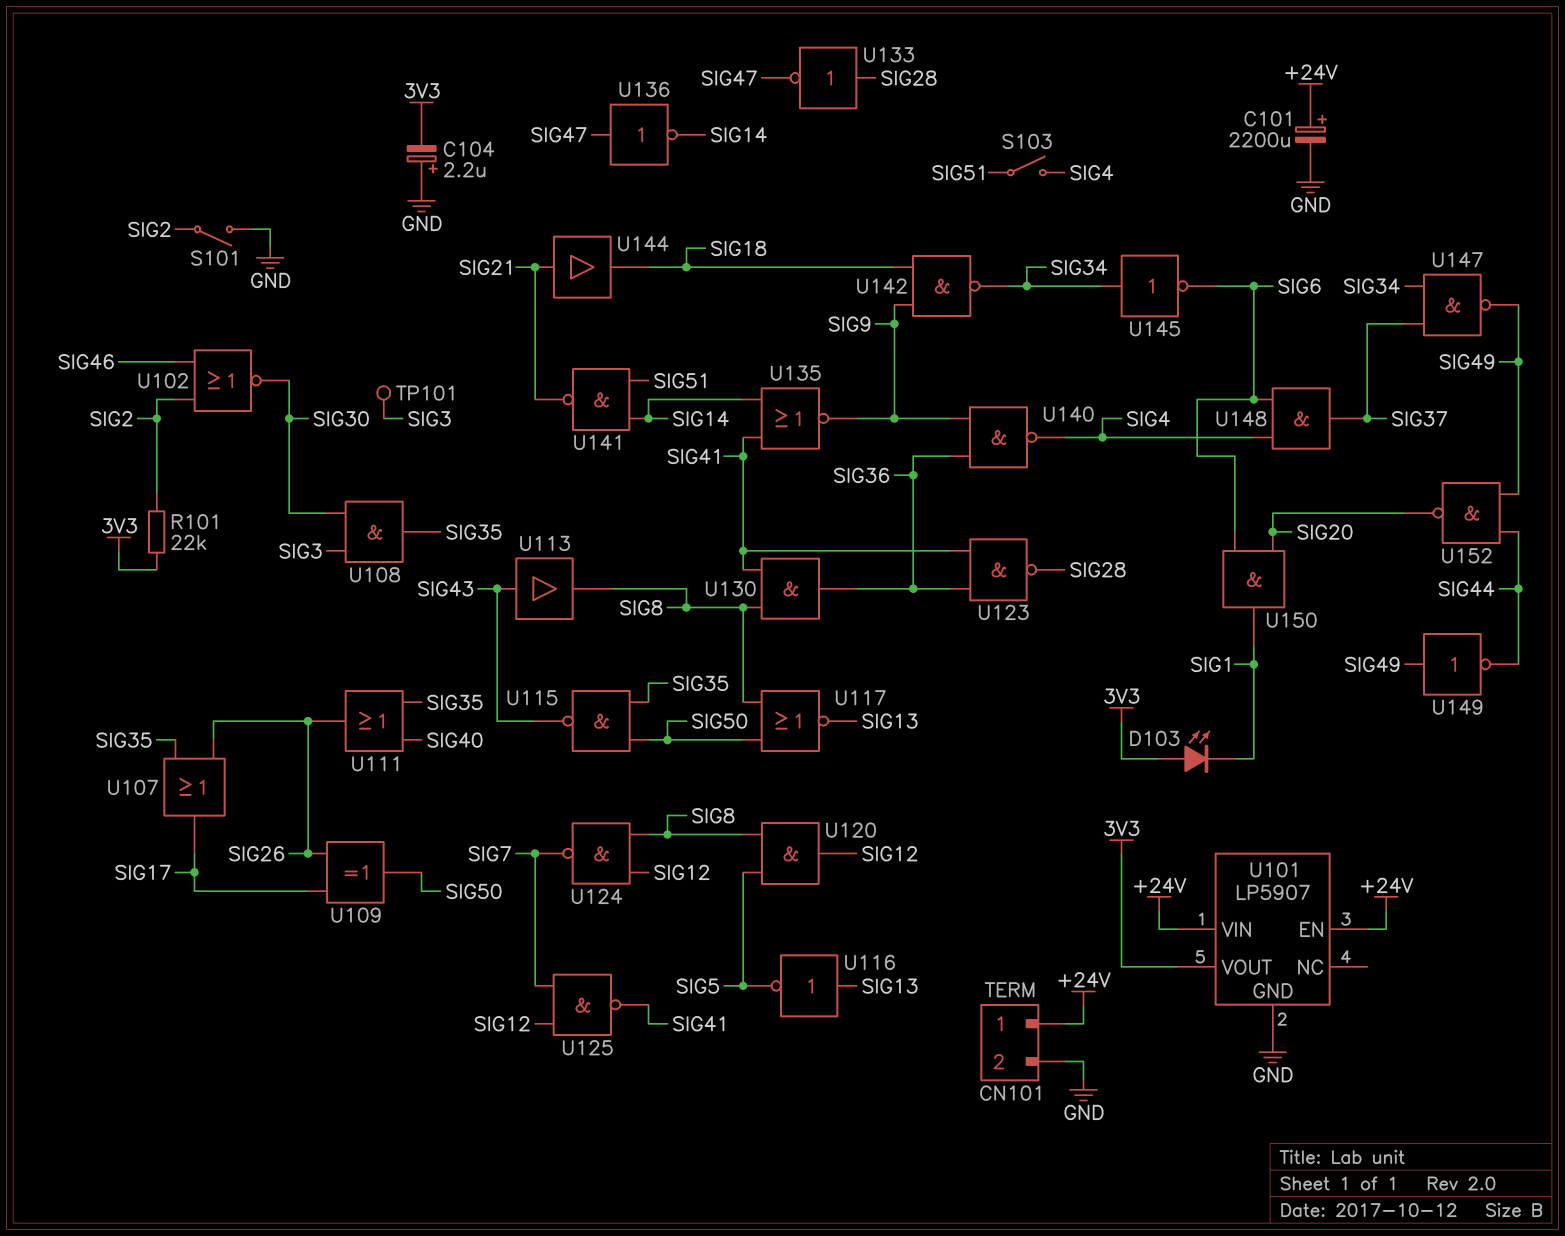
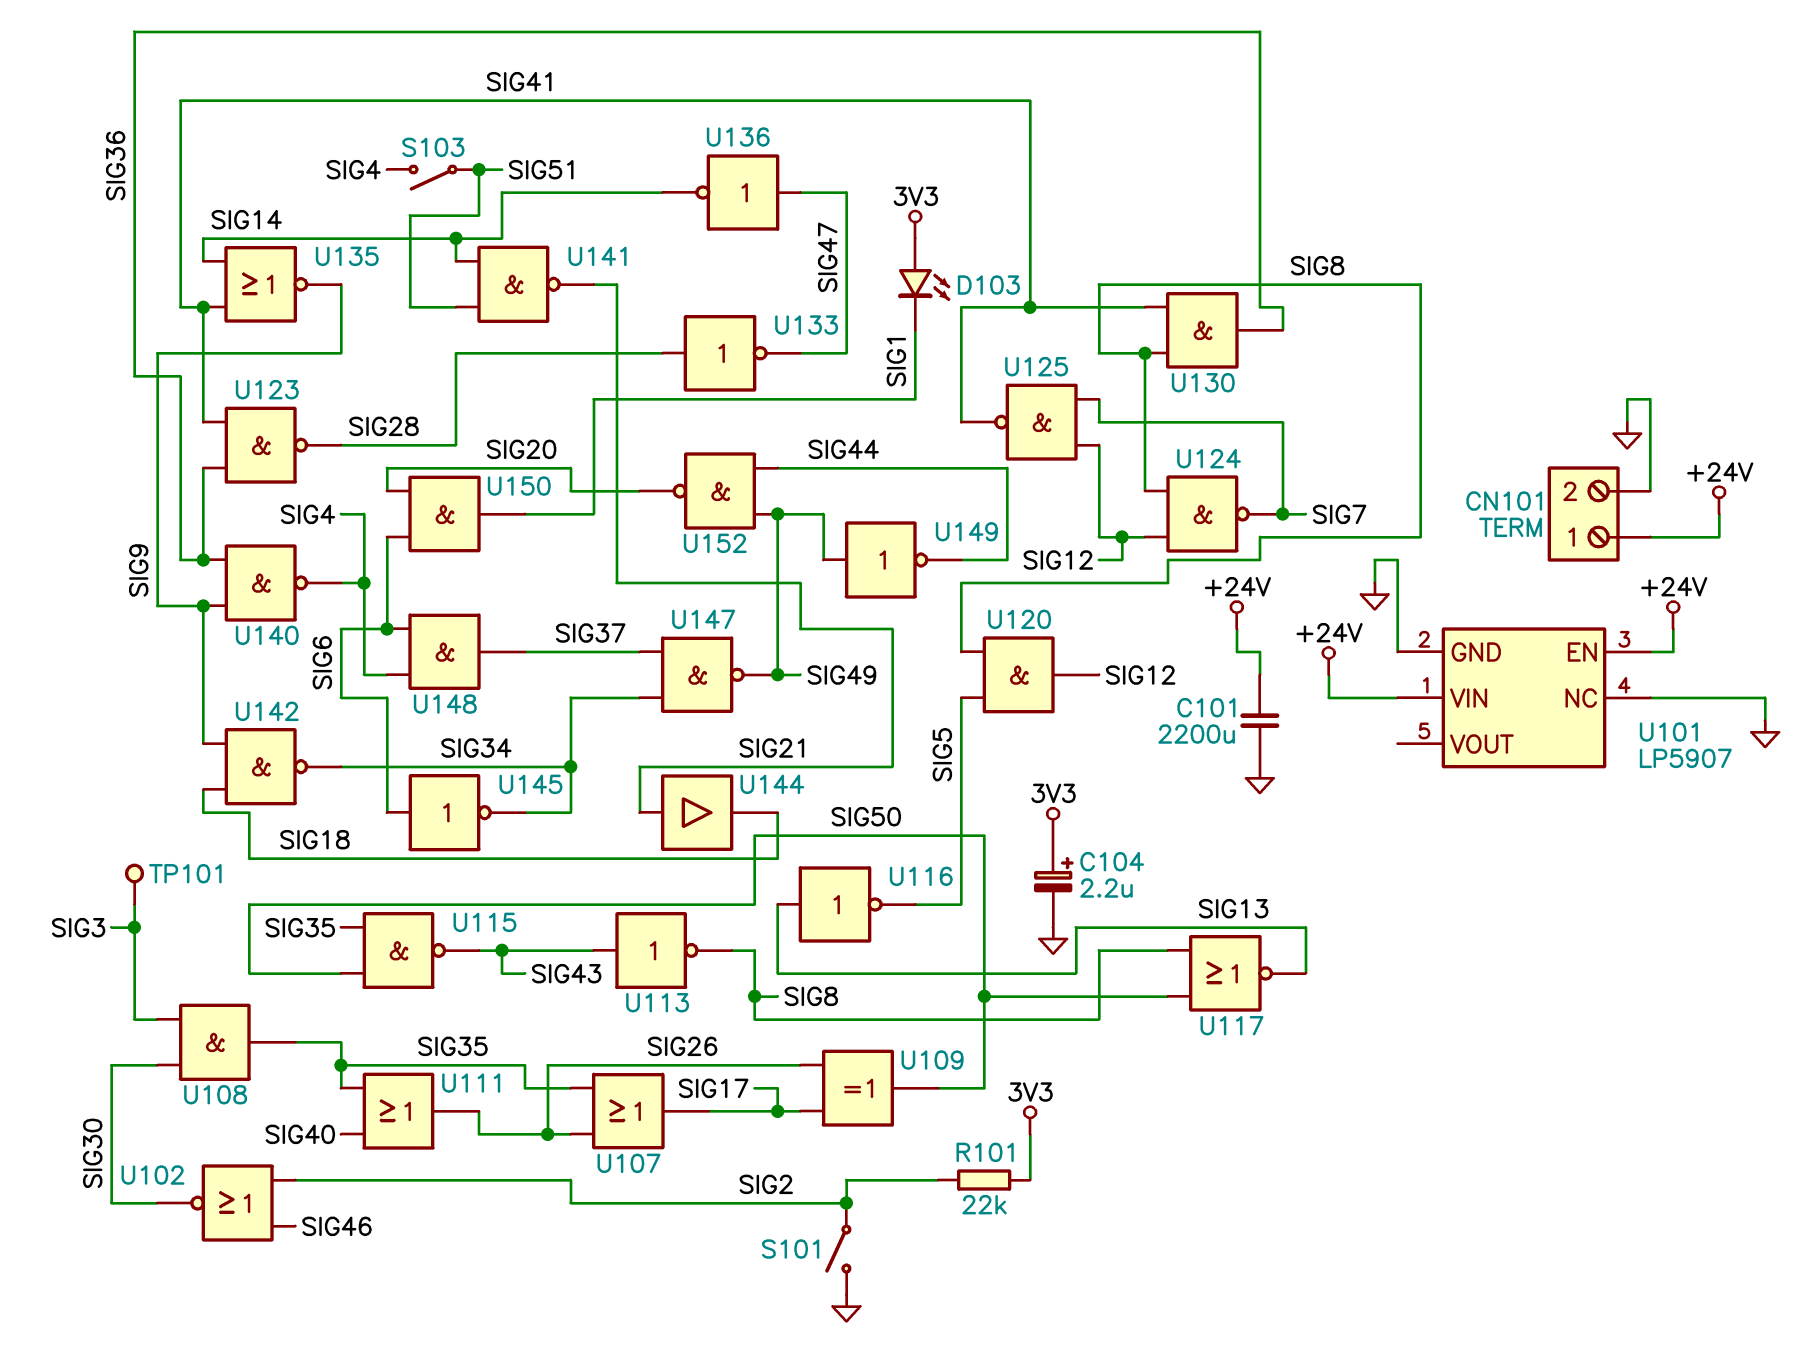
C101: 2200uF (plus +24V, minus GND) -> 2200uF (+24V, GND)
C104: 2.2uF (plus GND, minus 3V3) -> 2.2uF (plus 3V3, minus GND)
U101 pin NC: none -> GND
U101 pin VOUT: 3V3 -> none
U113: buffer (in SIG43, out SIG8) -> NOT (in SIG43, out SIG8)
U145: NOT (in SIG34, out SIG6) -> NOT (in SIG6, out SIG34)

